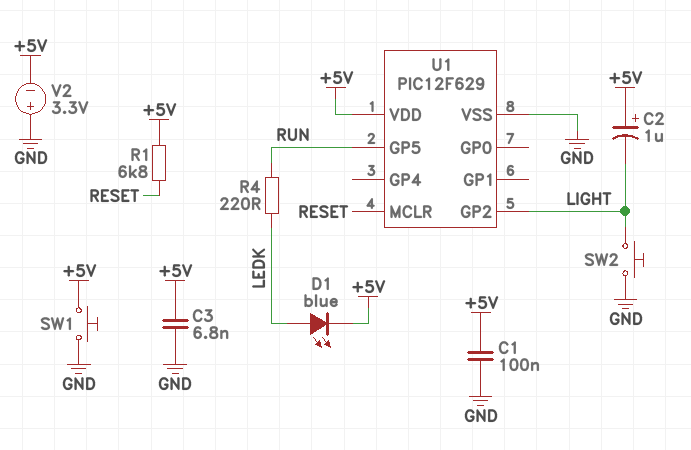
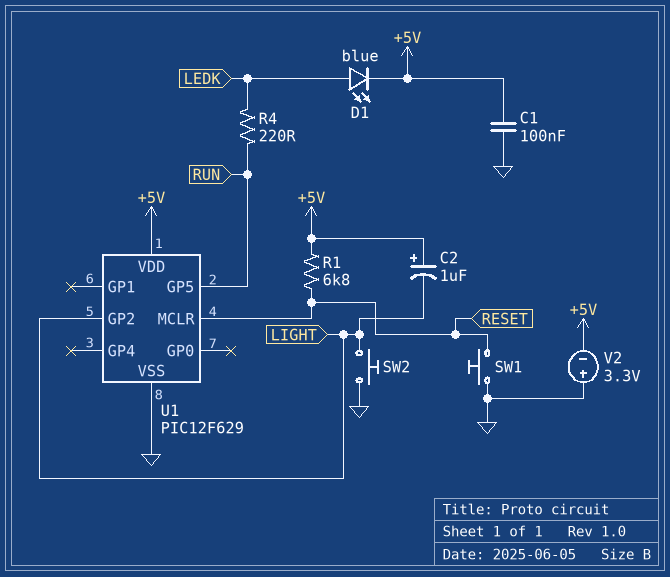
C3: 6.8nF (+5V, GND) -> none
SW1: button (+5V, GND) -> button (GND, RESET)

